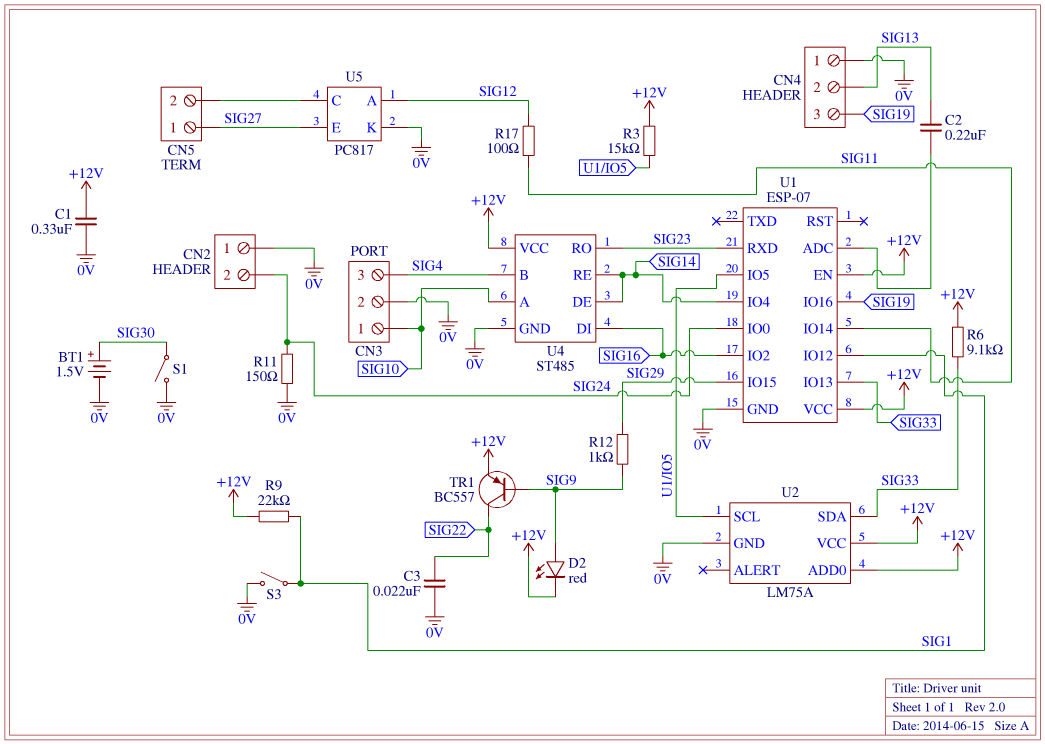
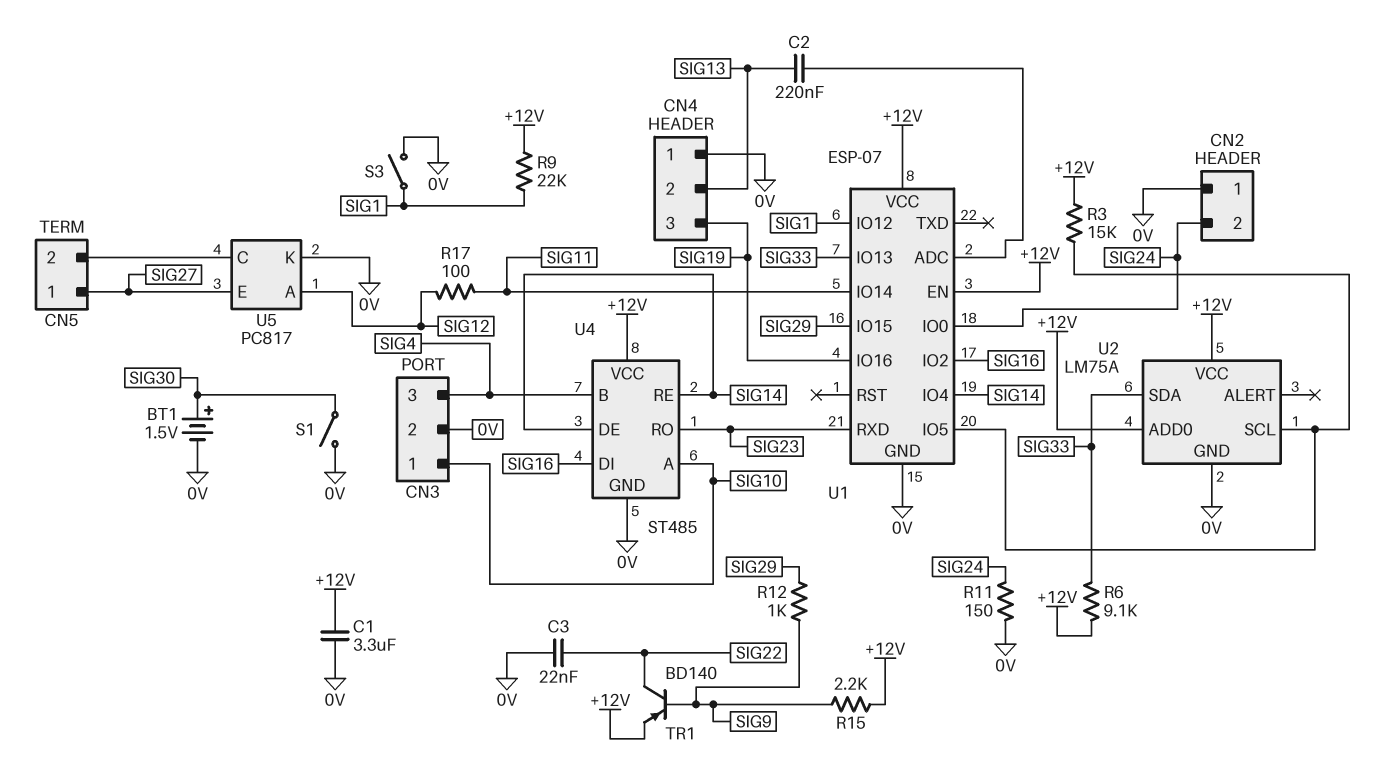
C1: 330nF (+12V, 0V) -> 3.3uF (+12V, 0V)
D2: LED red (A SIG9, K +12V) -> none
R15: none -> 2.2k (+12V, SIG9)
TR1: PNP BC557 (B SIG9, C SIG22, E +12V) -> PNP BD140 (B SIG9, C SIG22, E +12V)

